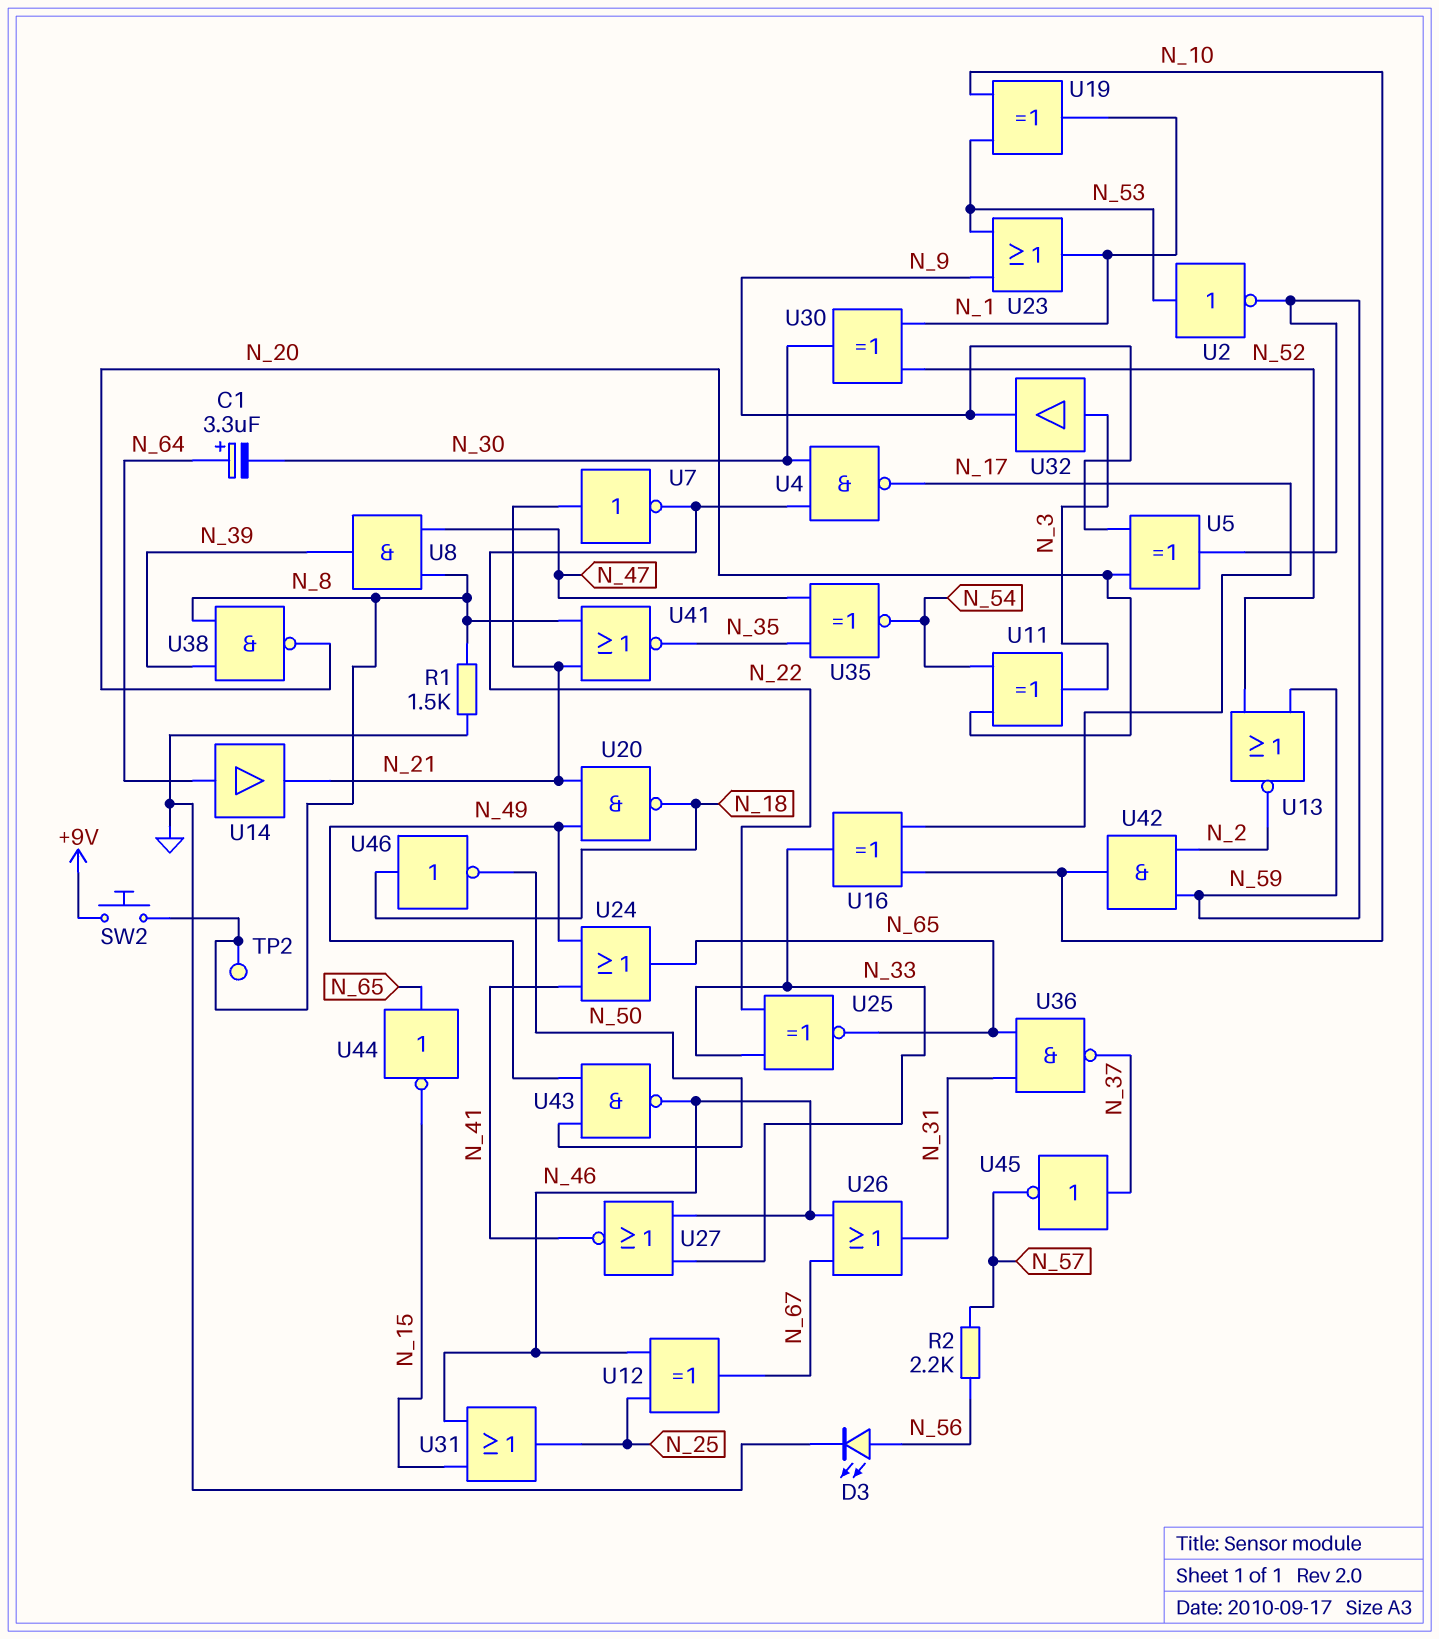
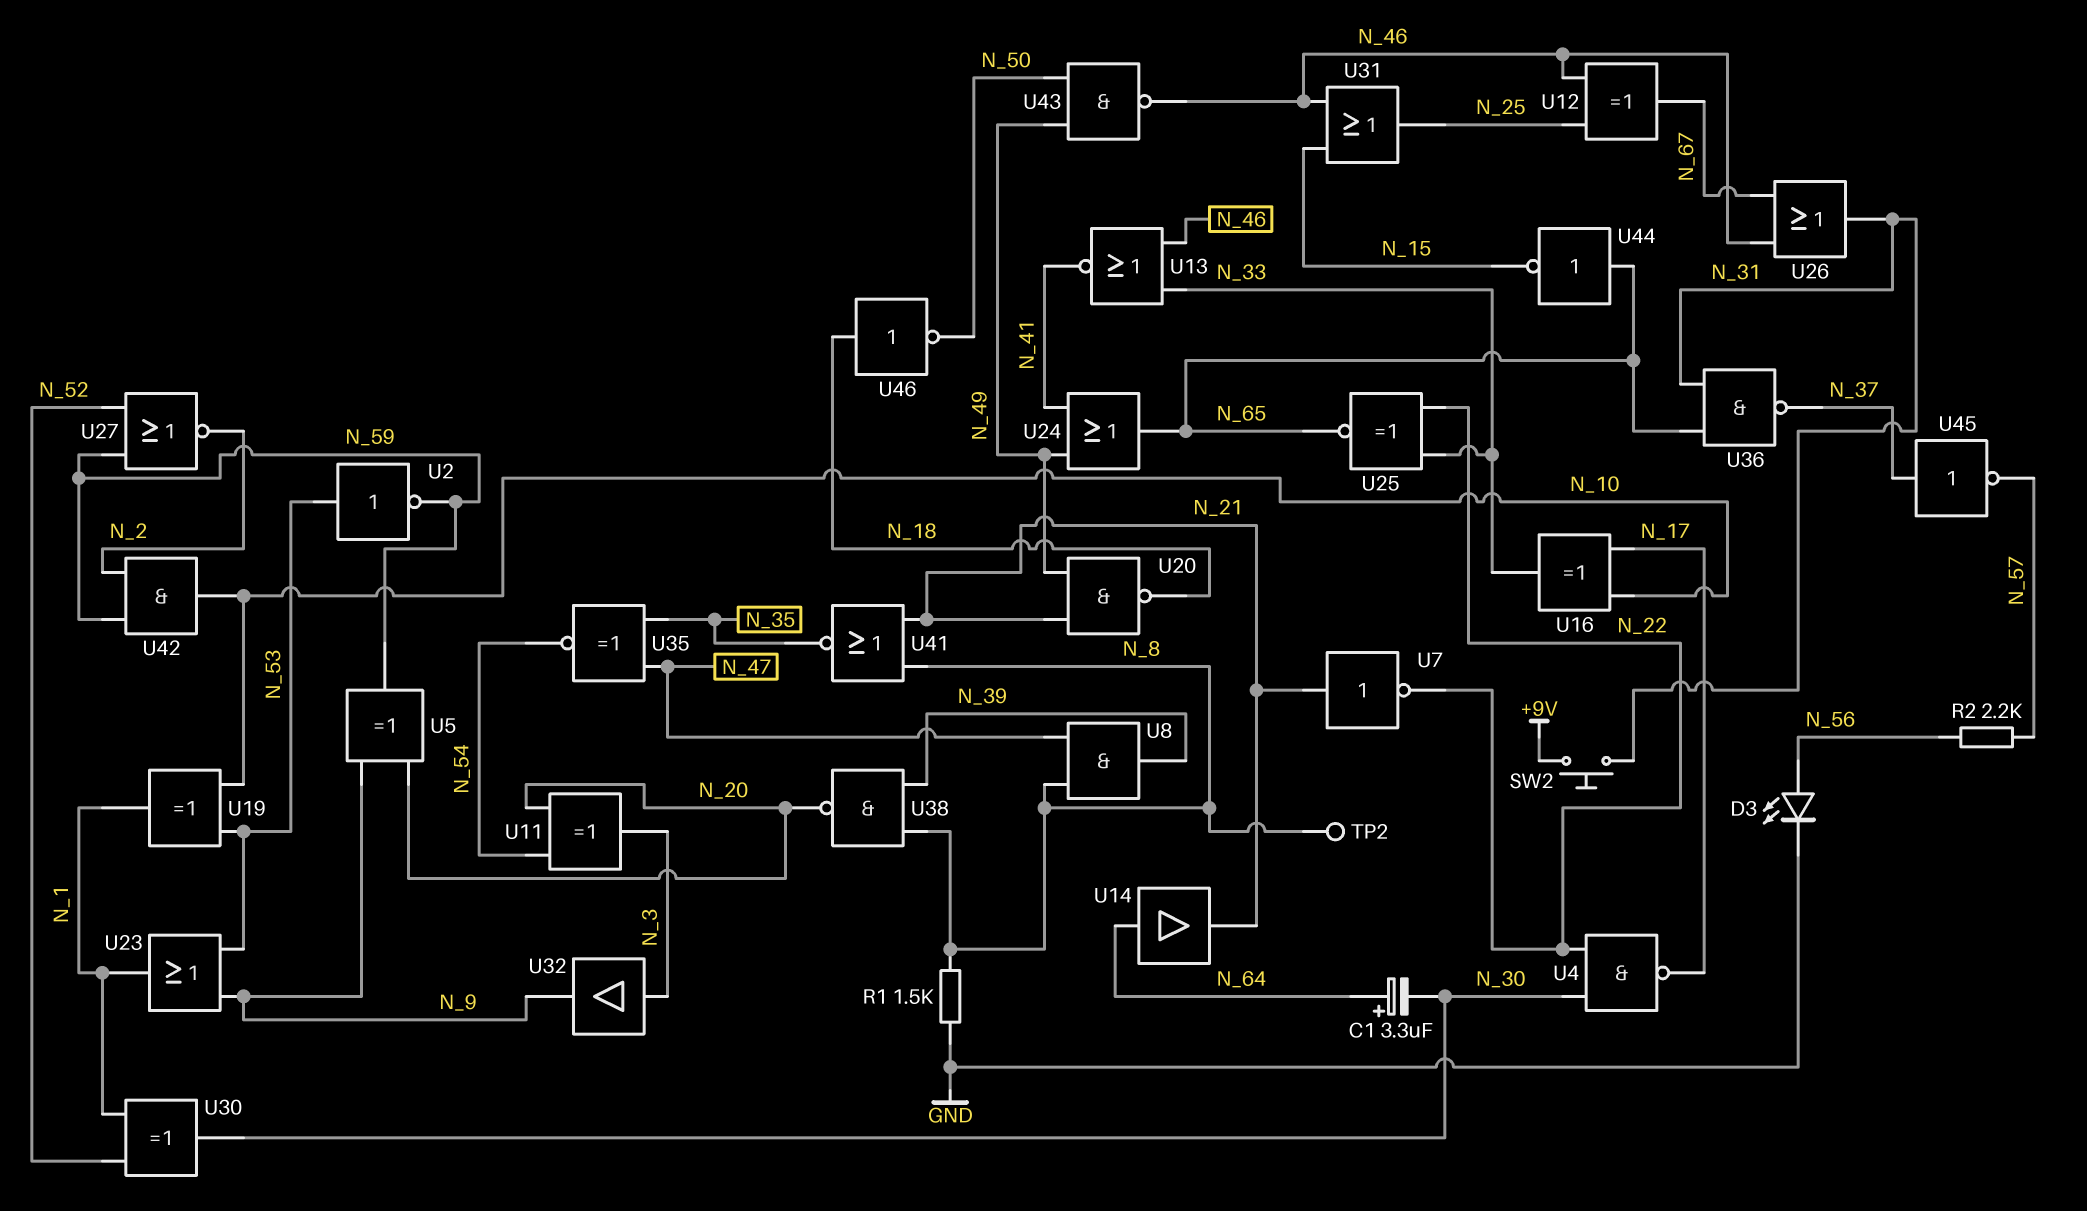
SW2: button (+9V, N_8) -> button (+9V, N_31)
U13: NOR (in N_52, in N_59, out N_2) -> NOR (in N_33, in N_46, out N_41)
U27: NOR (in N_33, in N_46, out N_41) -> NOR (in N_52, in N_59, out N_2)

